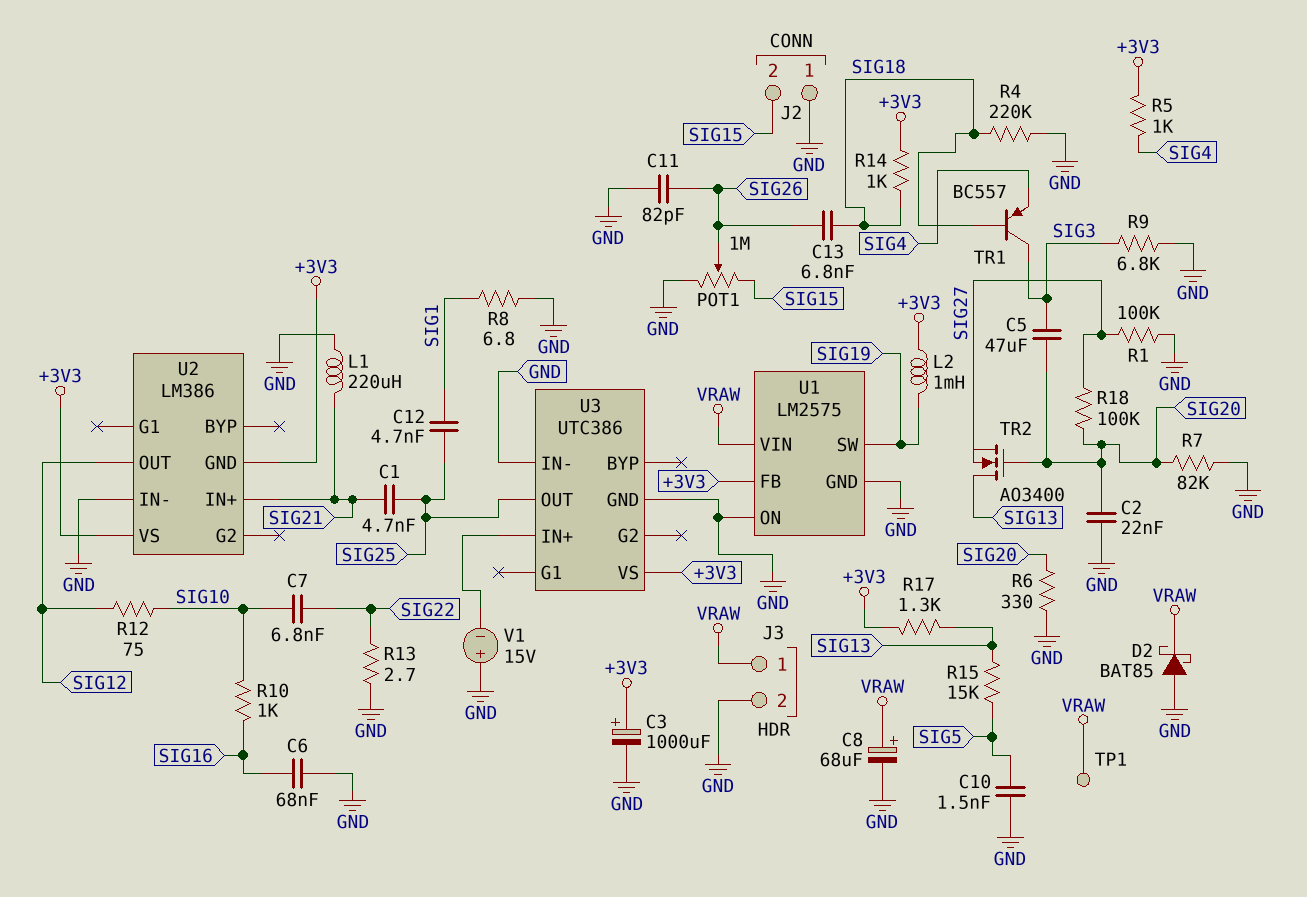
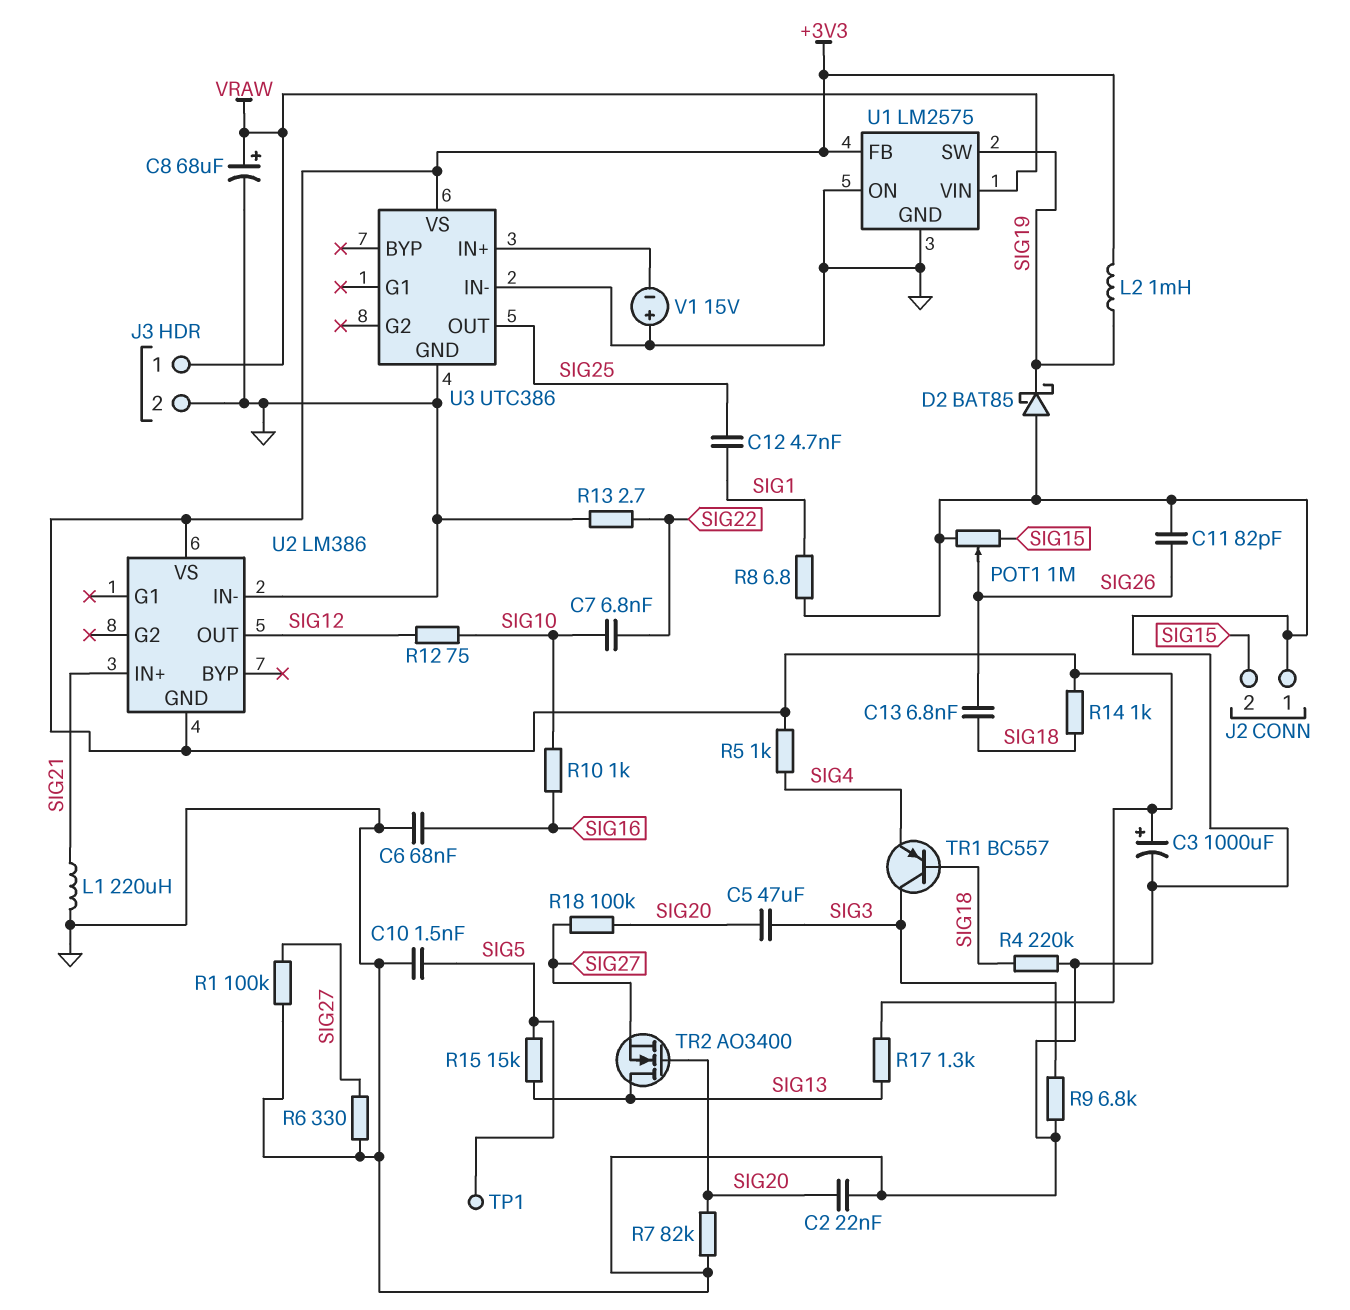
C1: 4.7nF (SIG21, SIG25) -> none
D2: schottky BAT85 (A GND, K VRAW) -> schottky BAT85 (A GND, K SIG19)
R6: 330 (GND, SIG20) -> 330 (GND, SIG27)
TP1: test point (VRAW) -> test point (SIG5)

